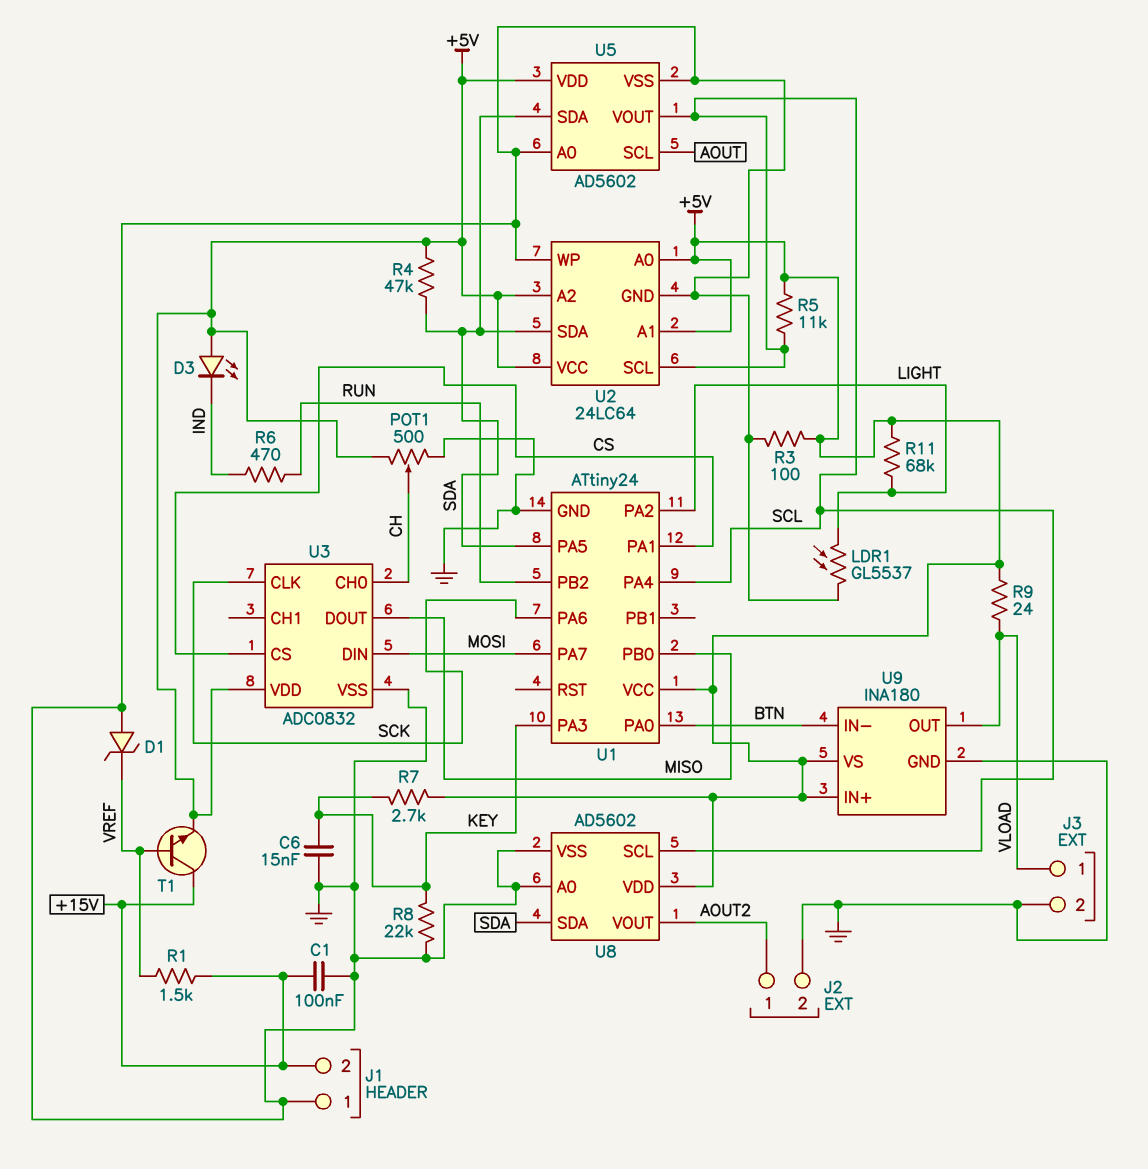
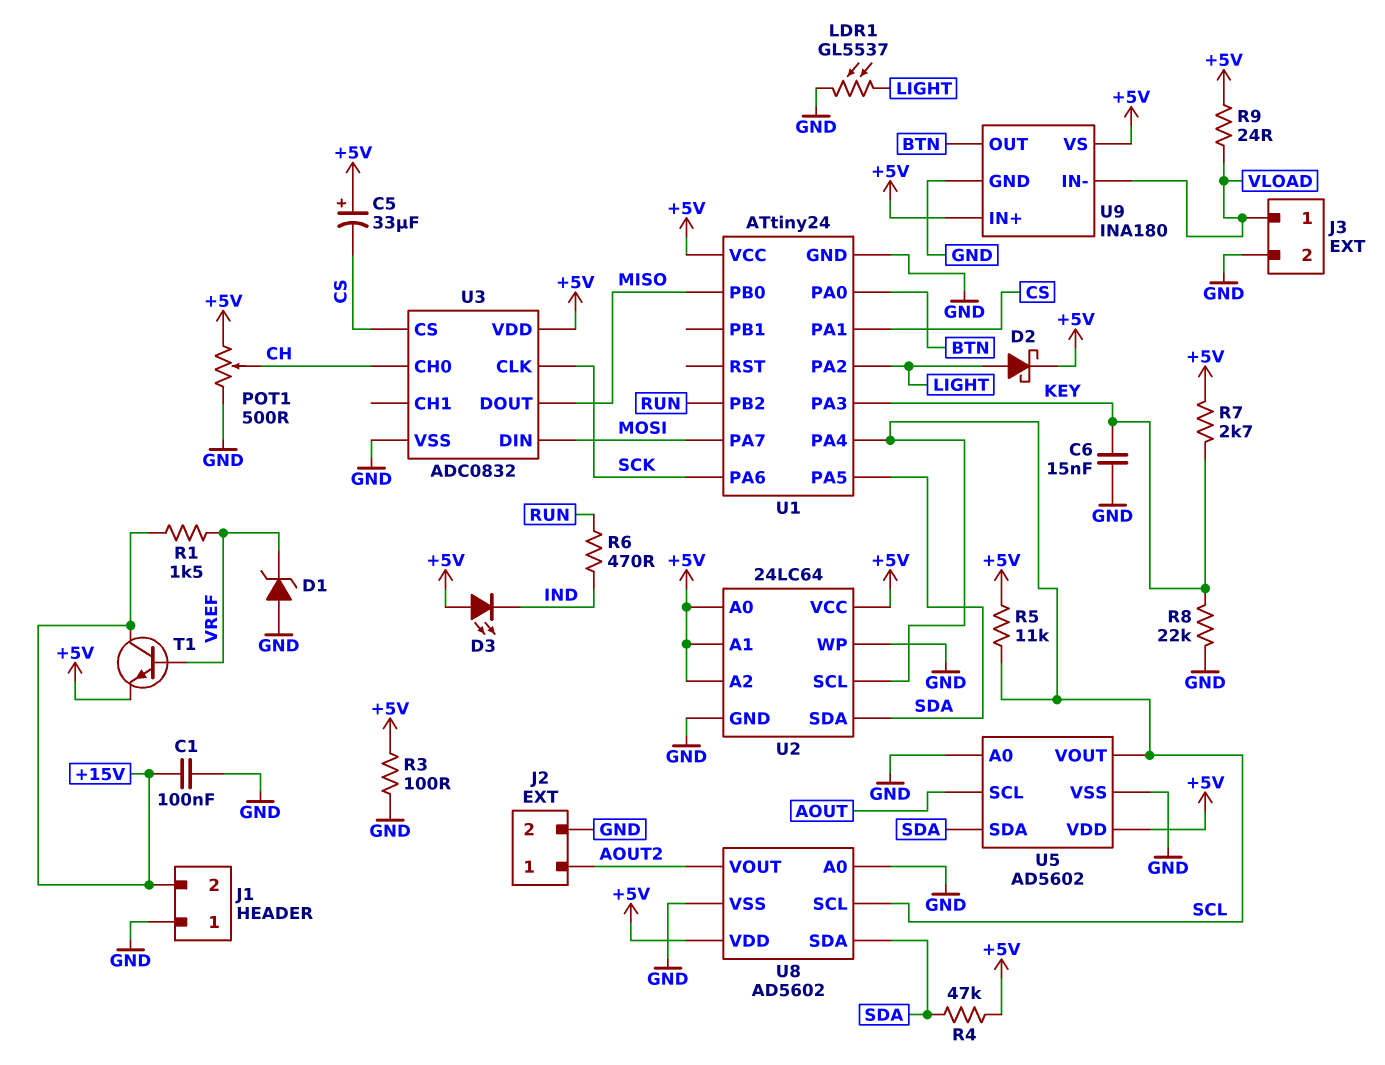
C5: none -> 33uF (plus +5V, minus CS)
D2: none -> schottky (A LIGHT, K +5V)
R11: 68k (+5V, LIGHT) -> none
U9 pin IN-: BTN -> VLOAD
U9 pin OUT: VLOAD -> BTN

